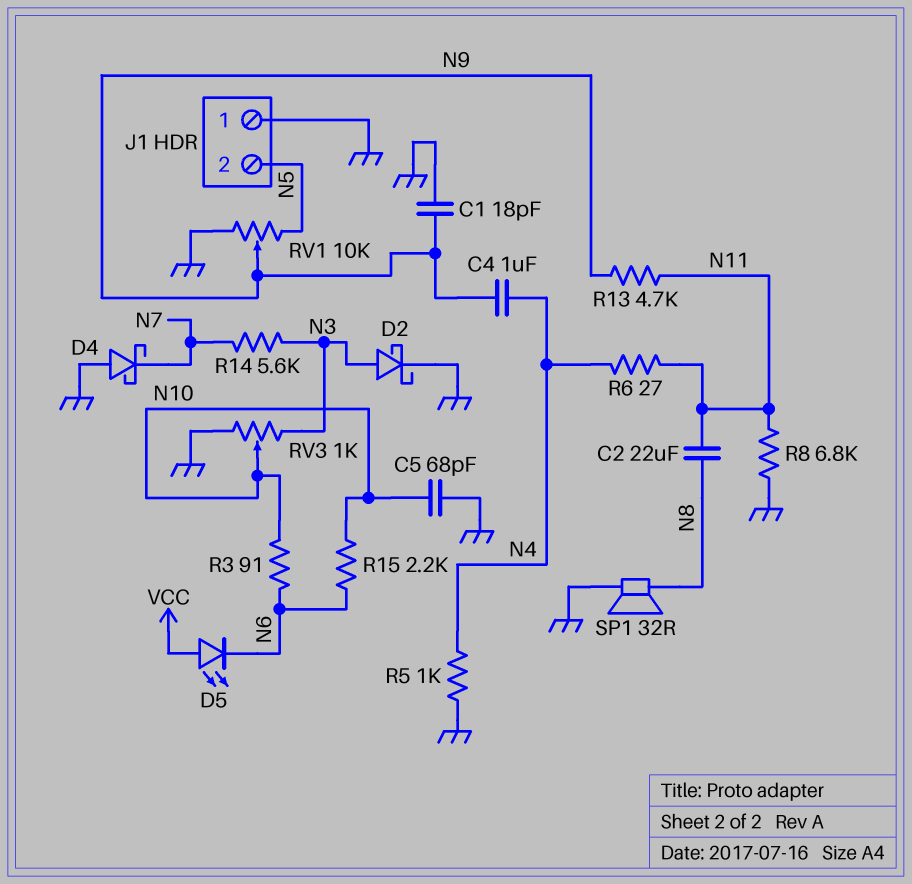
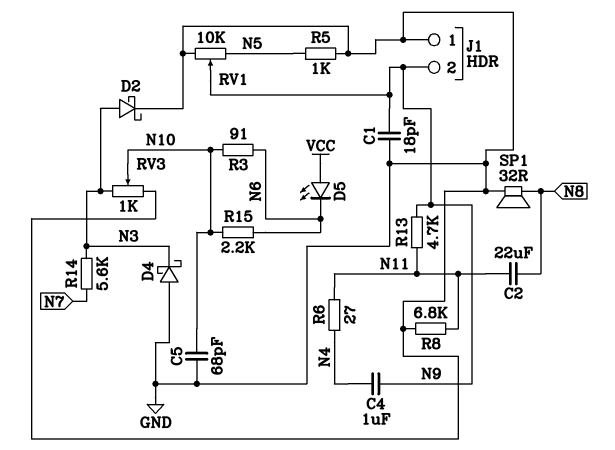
D4: schottky (A GND, K N7) -> schottky (A GND, K N3)
J1 pin 2: N5 -> N9
R5: 1k (GND, N4) -> 1k (GND, N5)

